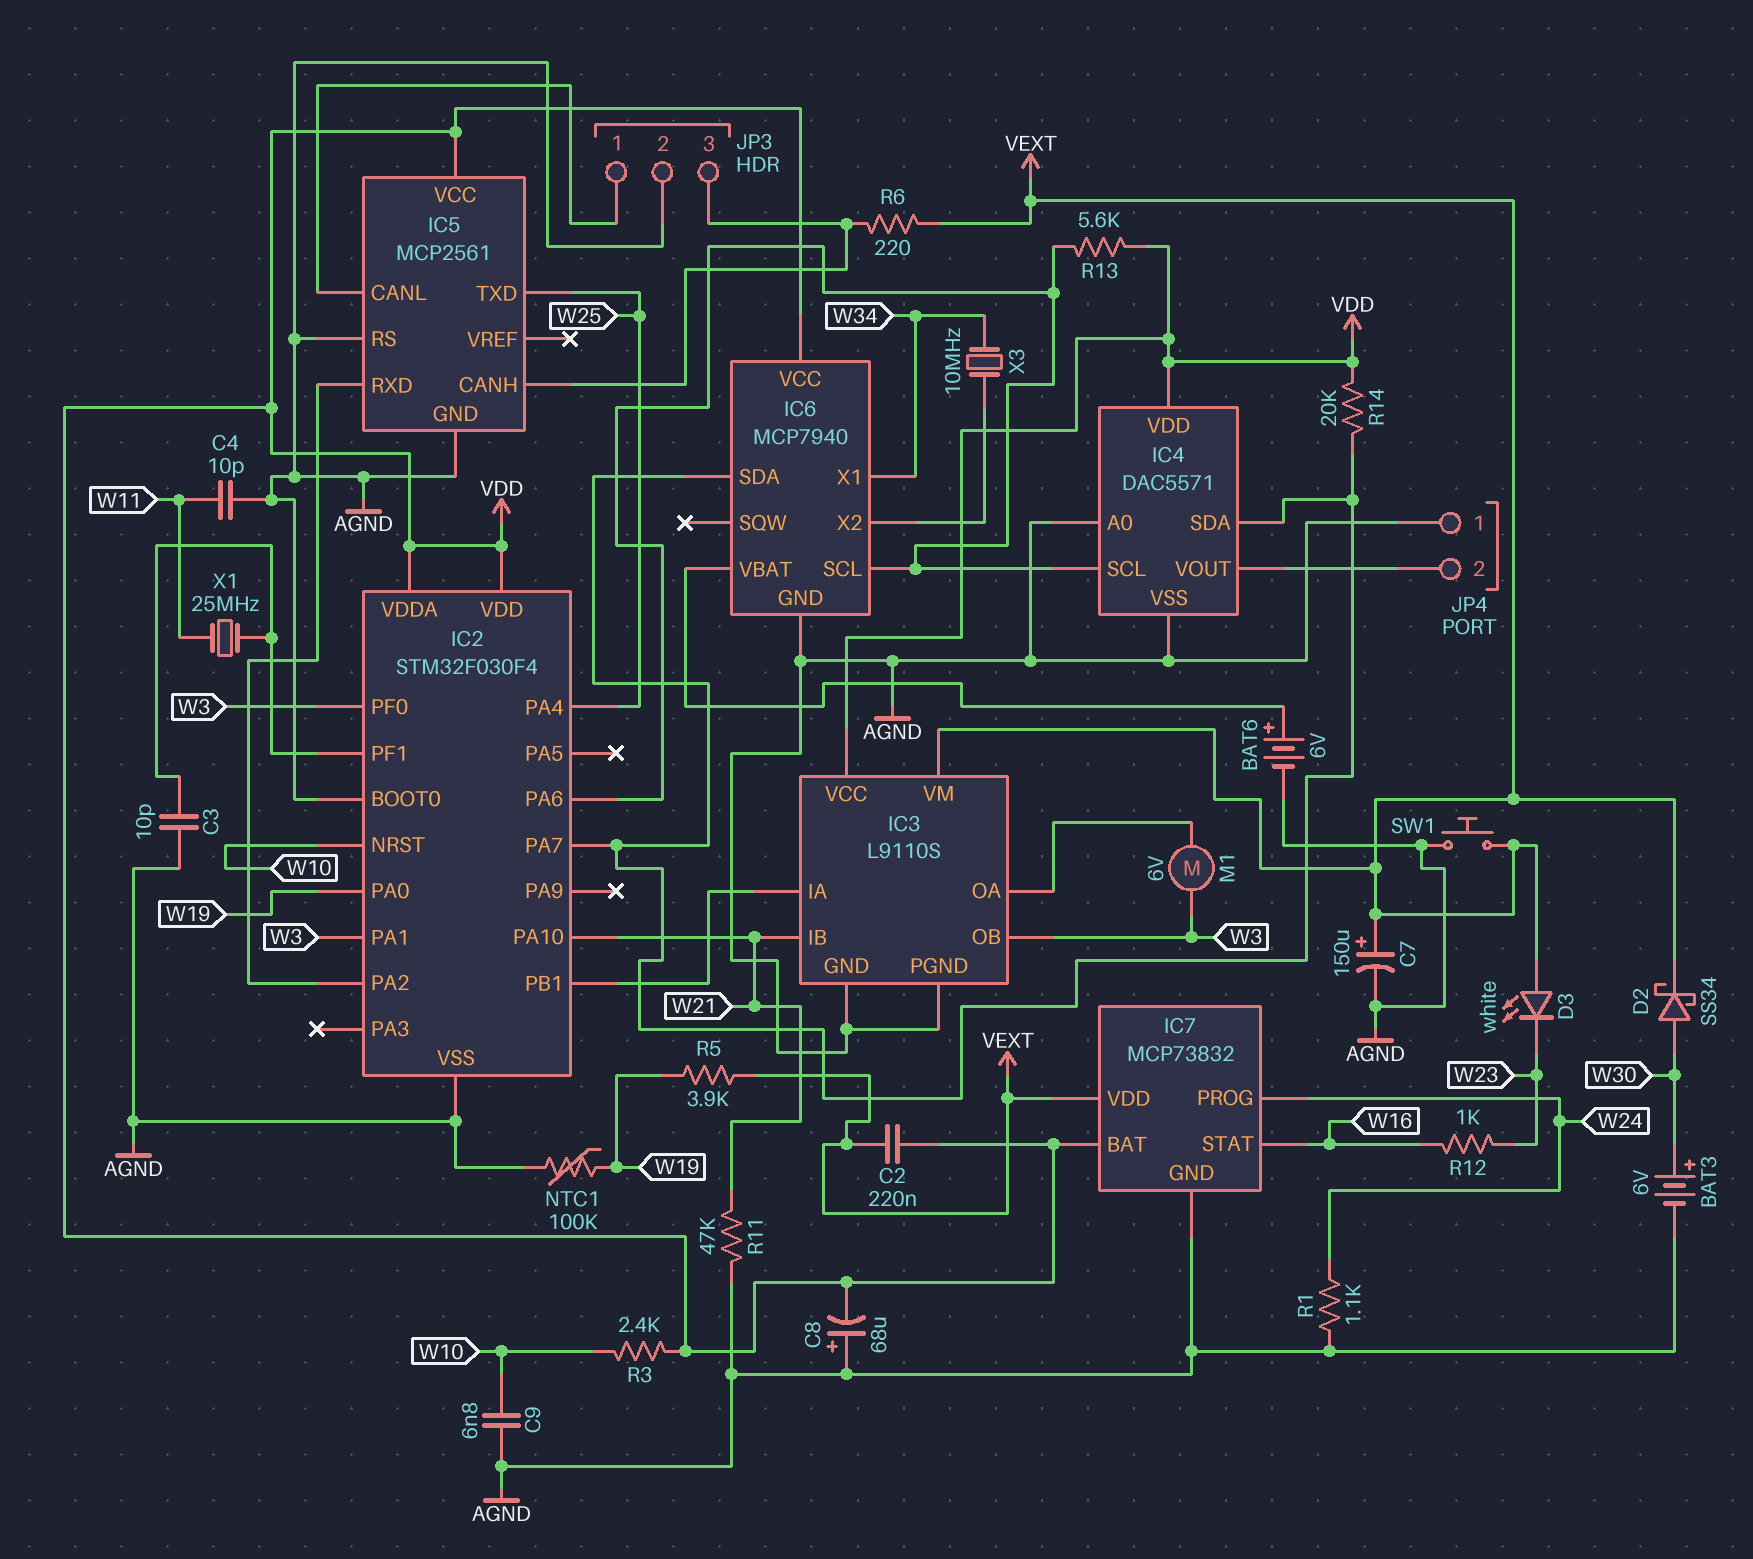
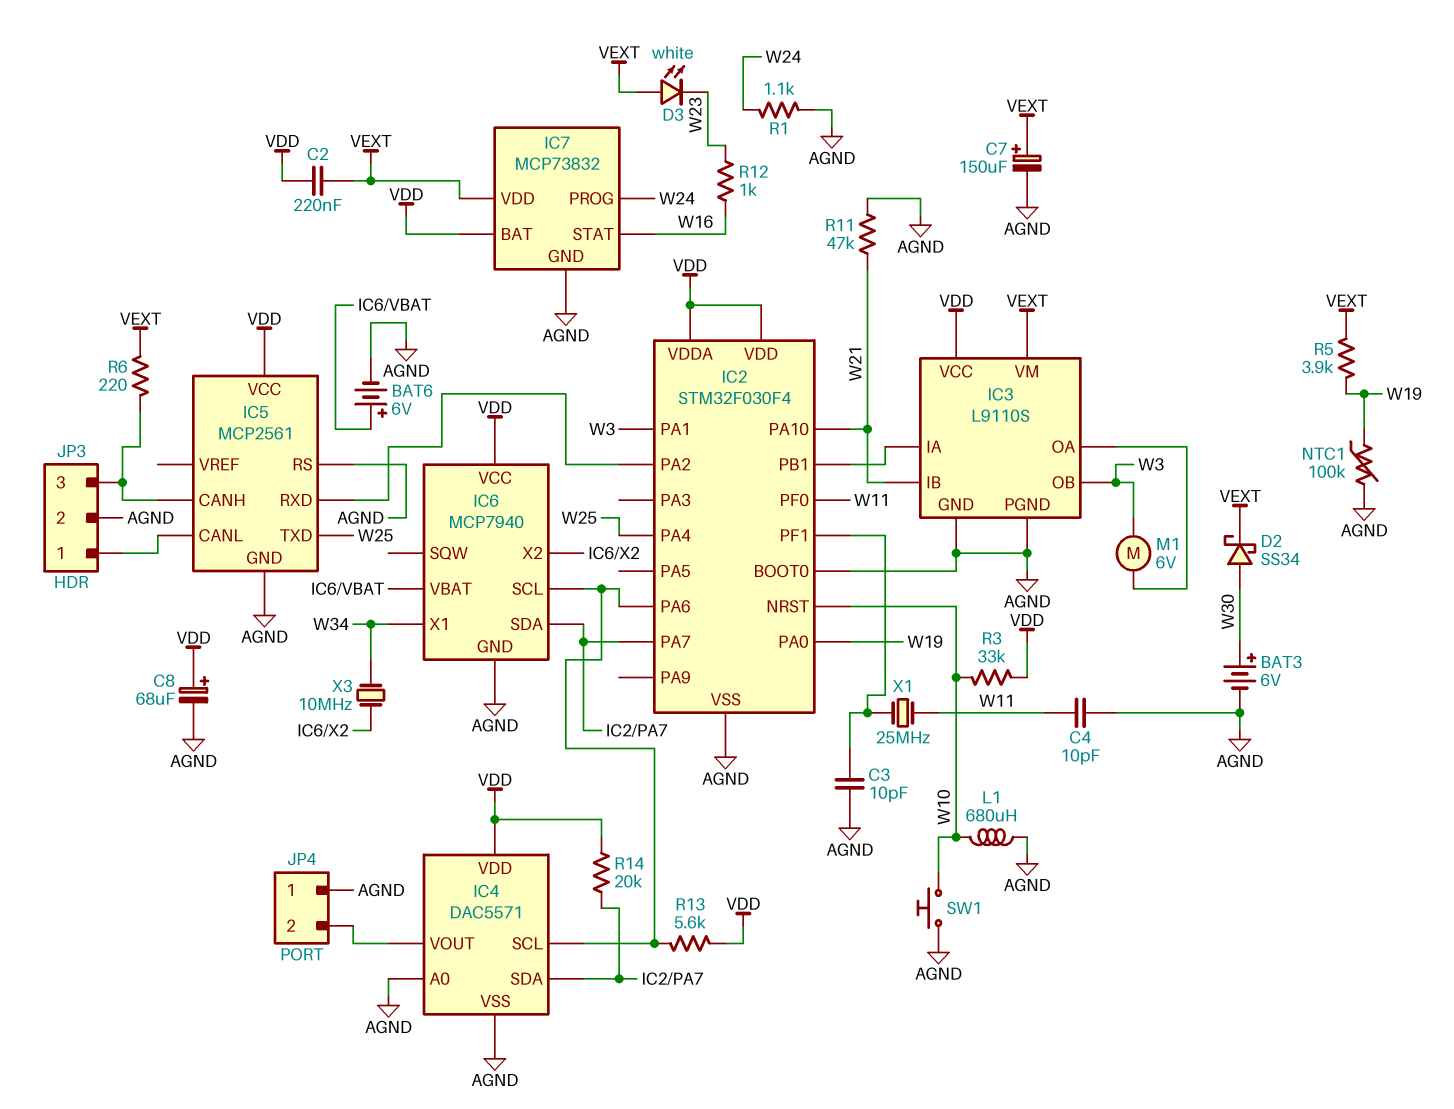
C8: 68uF (plus AGND, minus VDD) -> 68uF (plus VDD, minus AGND)
C9: 6.8nF (AGND, W10) -> none
IC2 pin PF0: W3 -> W11
L1: none -> 680uH (AGND, W10)
R3: 2.4k (VDD, W10) -> 33k (VDD, W10)
SW1: button (AGND, VEXT) -> button (AGND, W10)

